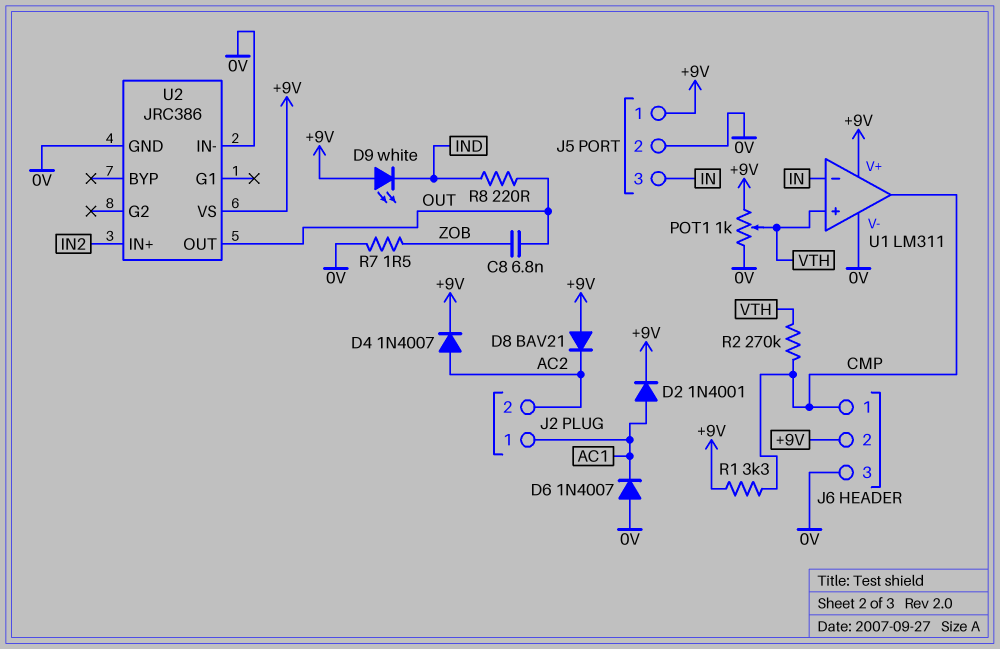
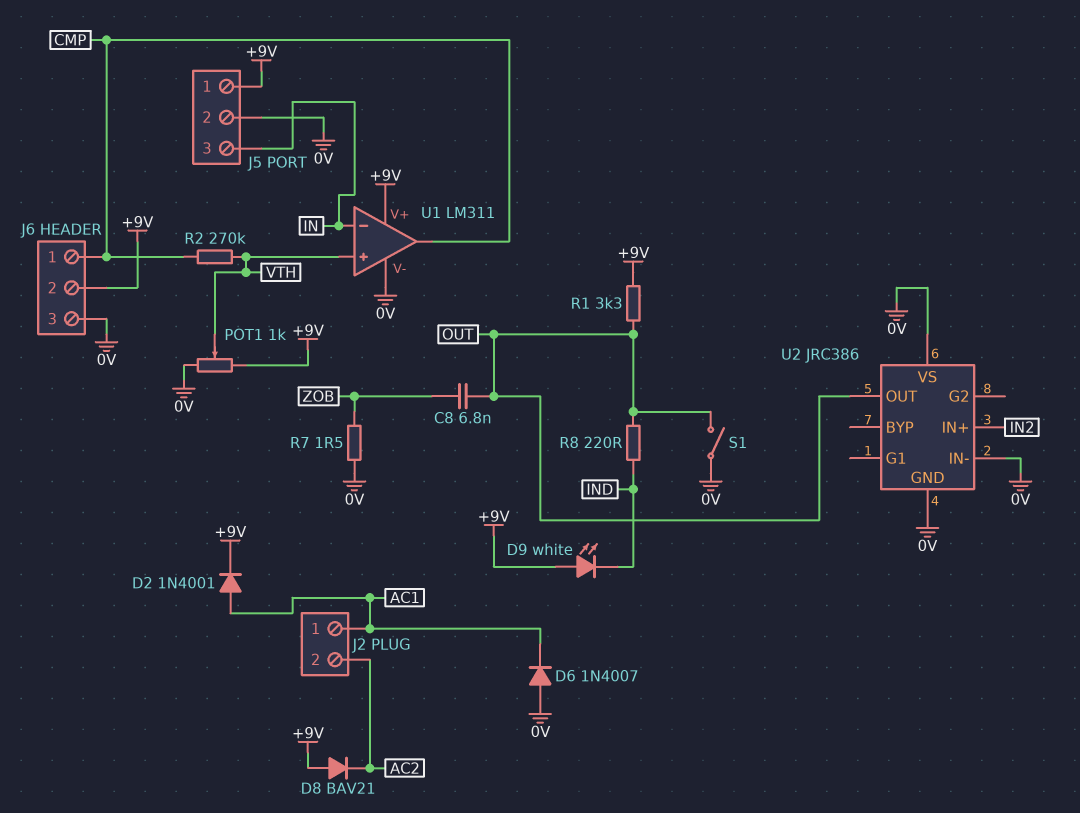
D4: diode 1N4007 (A AC2, K +9V) -> none
R1: 3.3k (+9V, CMP) -> 3.3k (+9V, OUT)
S1: none -> switch (0V, OUT)
U2 pin VS: +9V -> 0V

